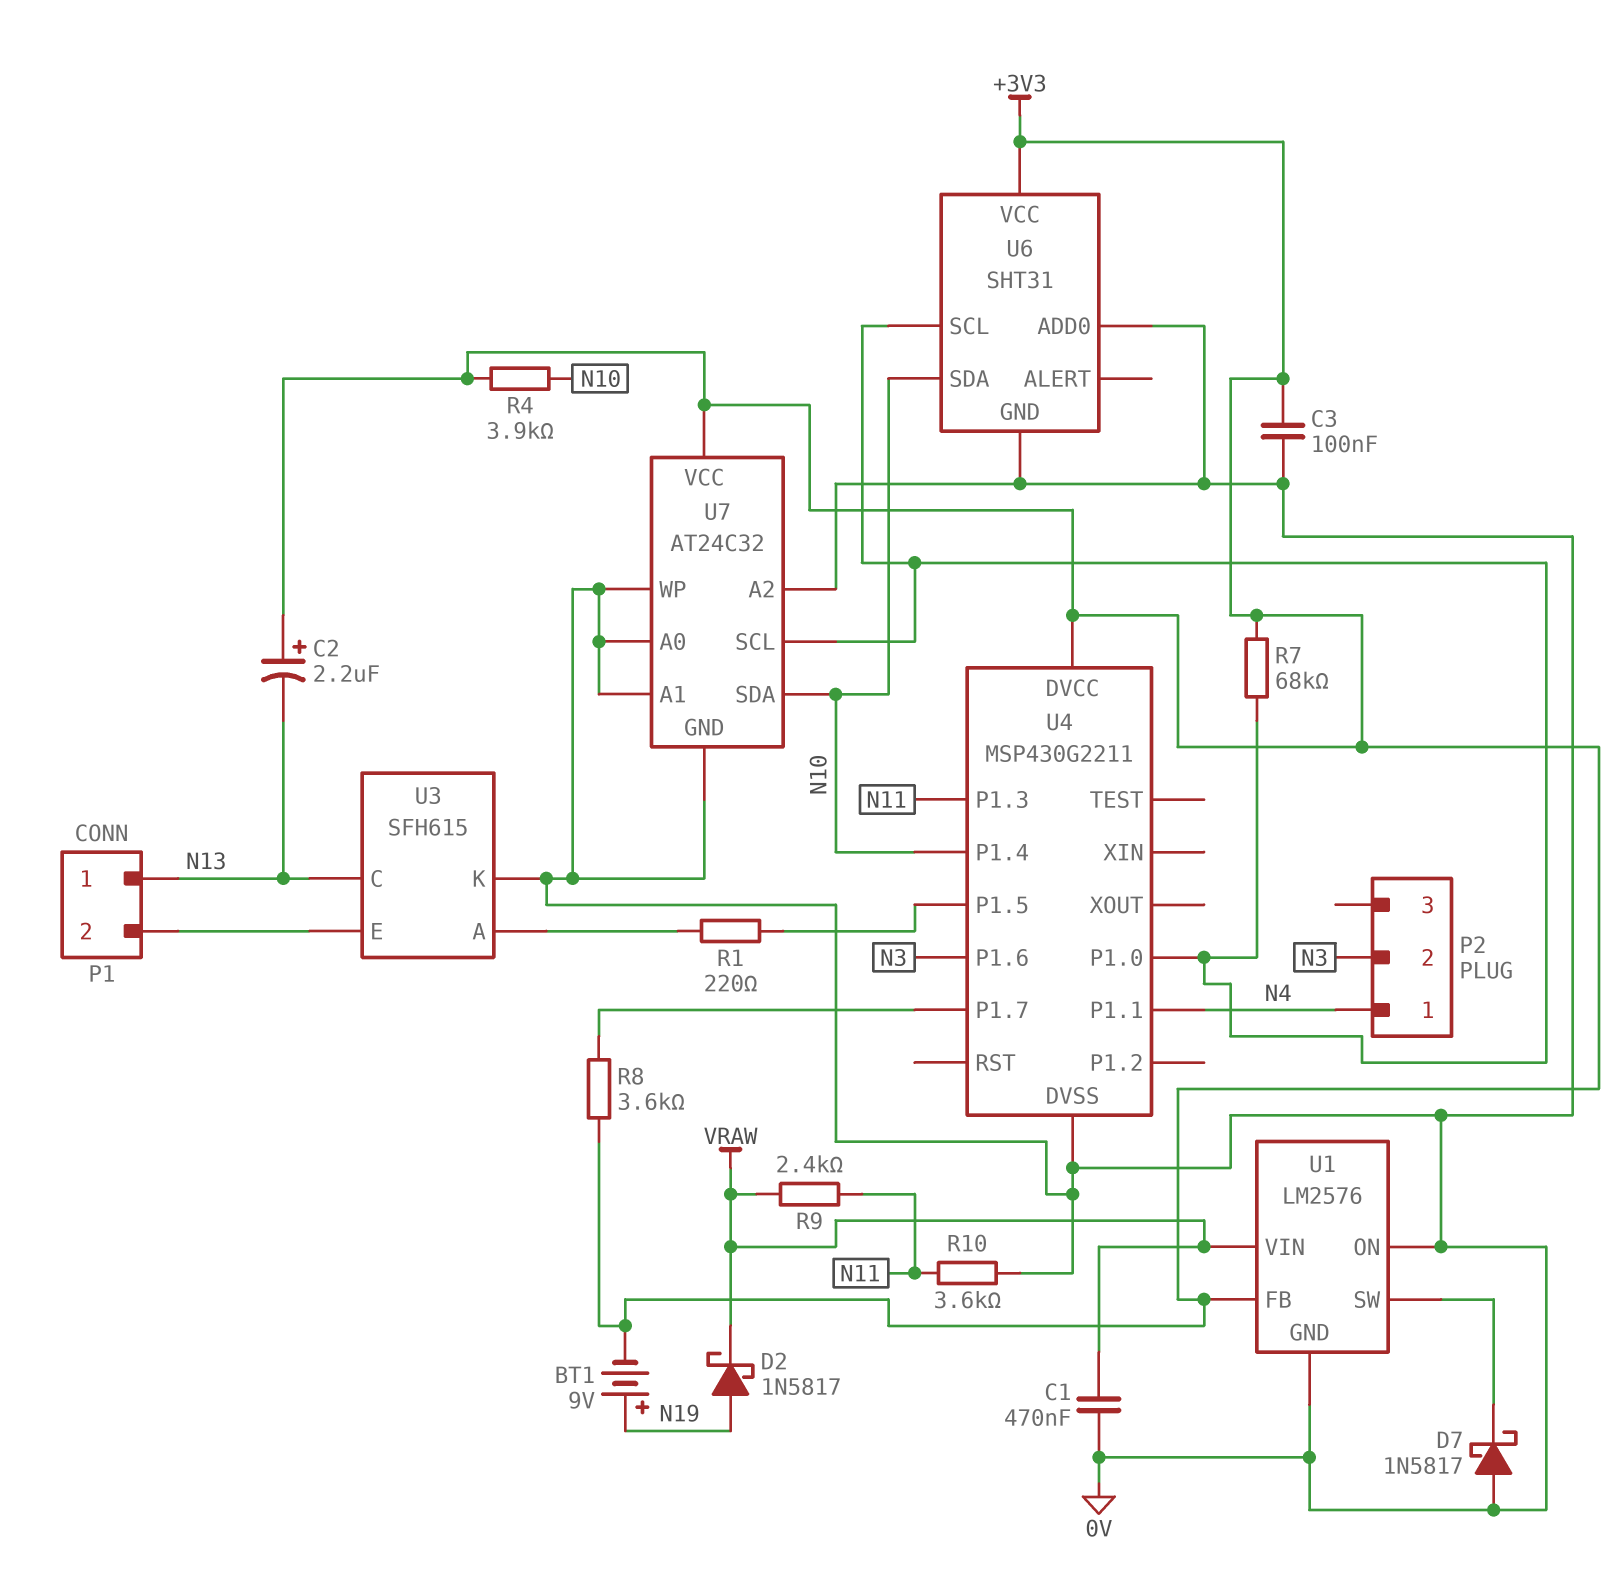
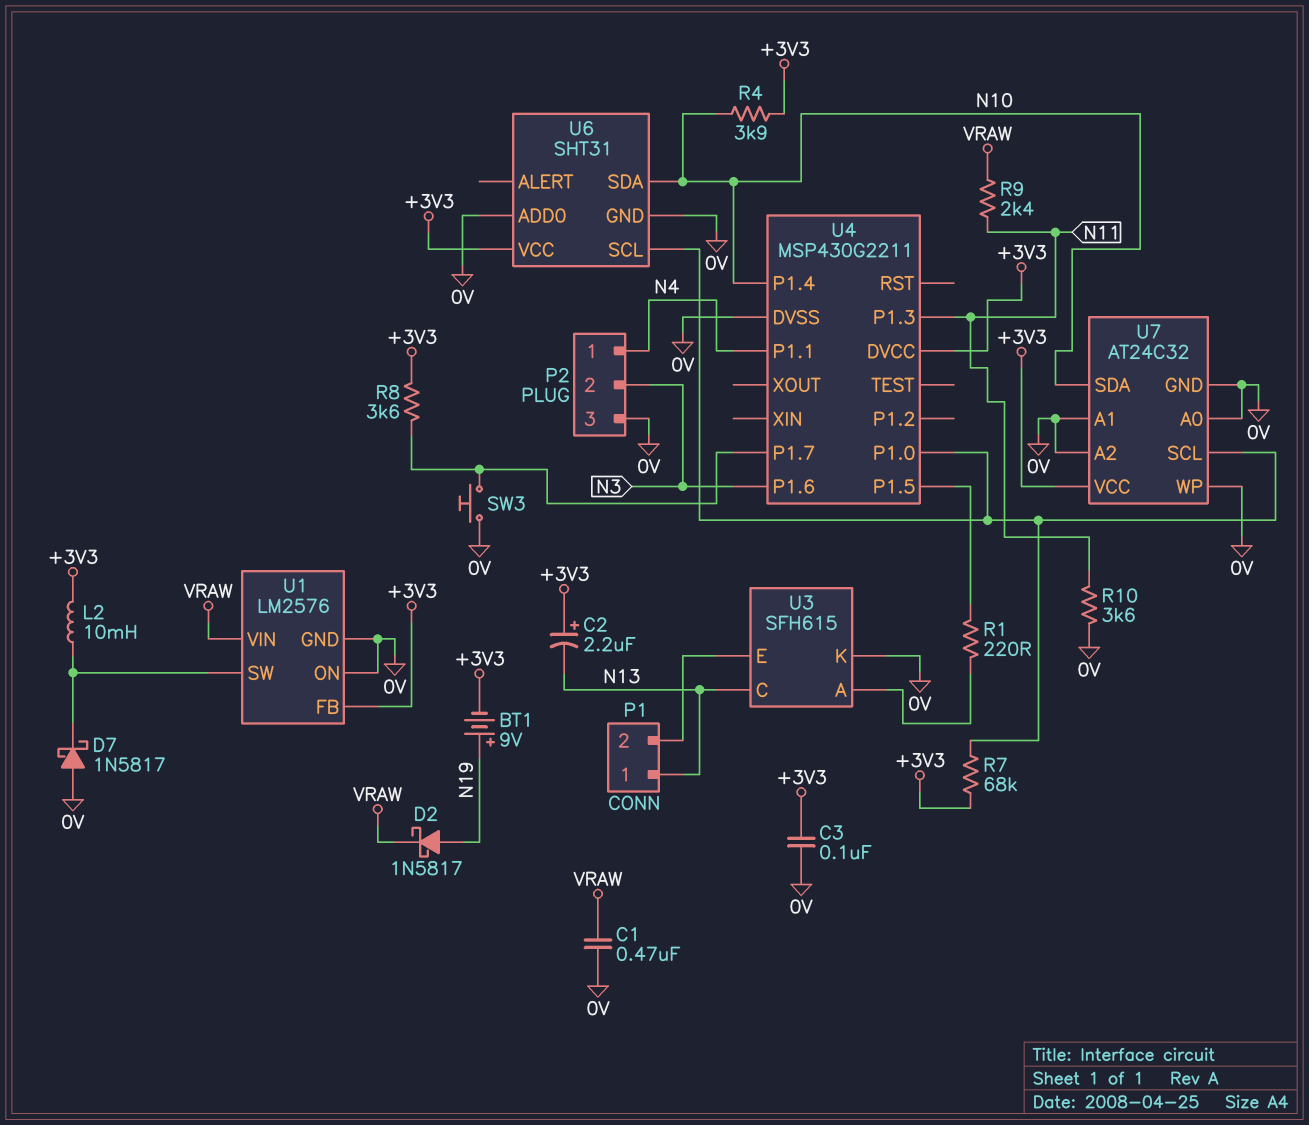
L2: none -> 10mH (+3V3, U1/SW)
P2 pin 3: none -> 0V
SW3: none -> button (0V, U4/P1.7)

